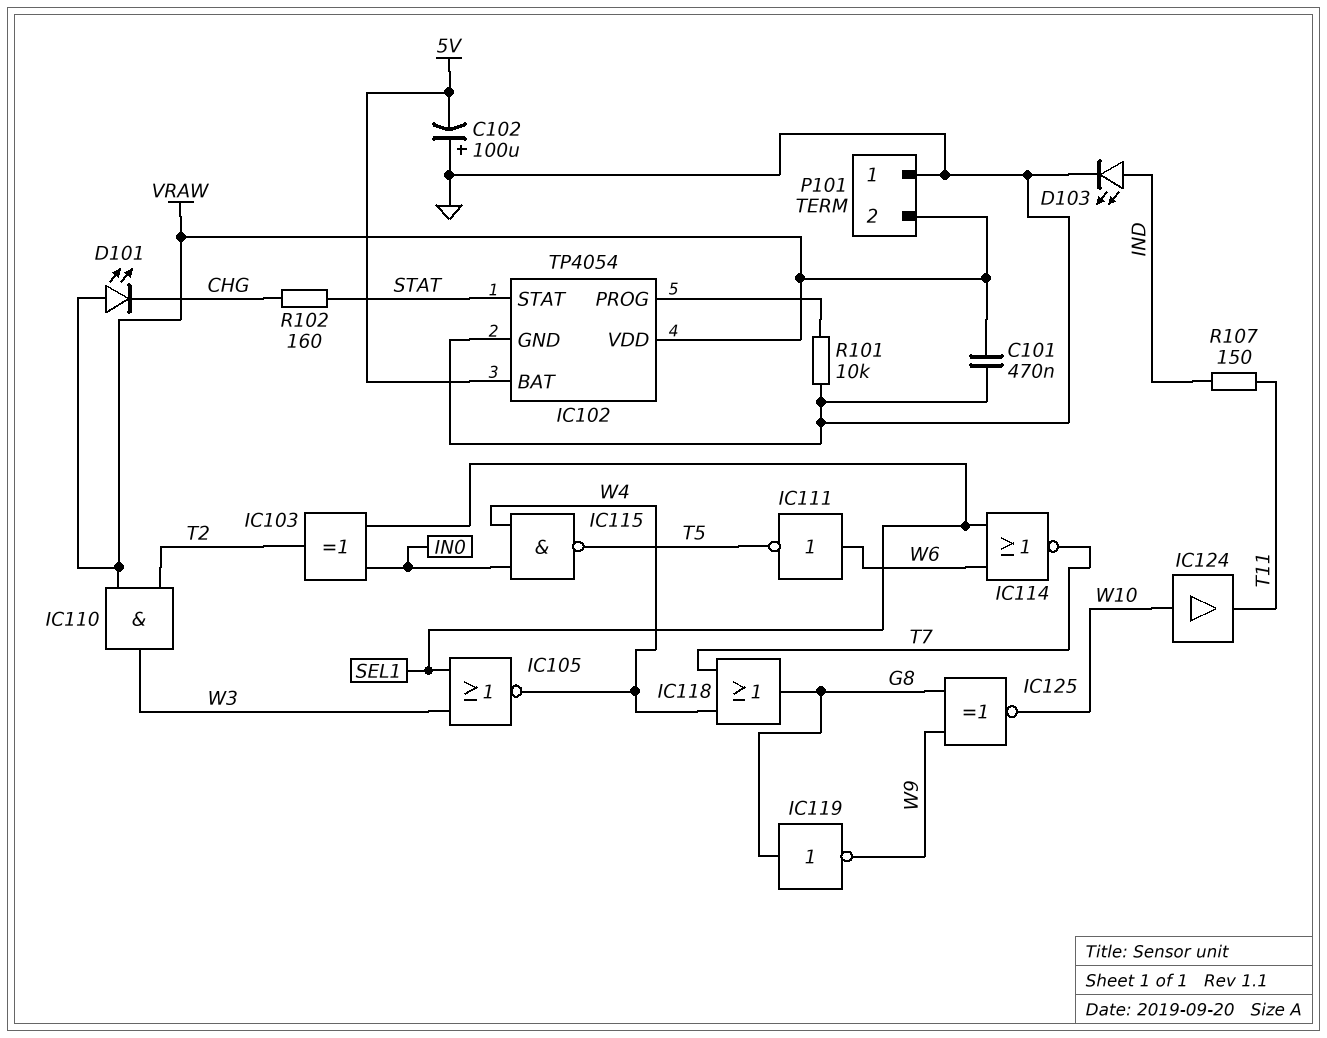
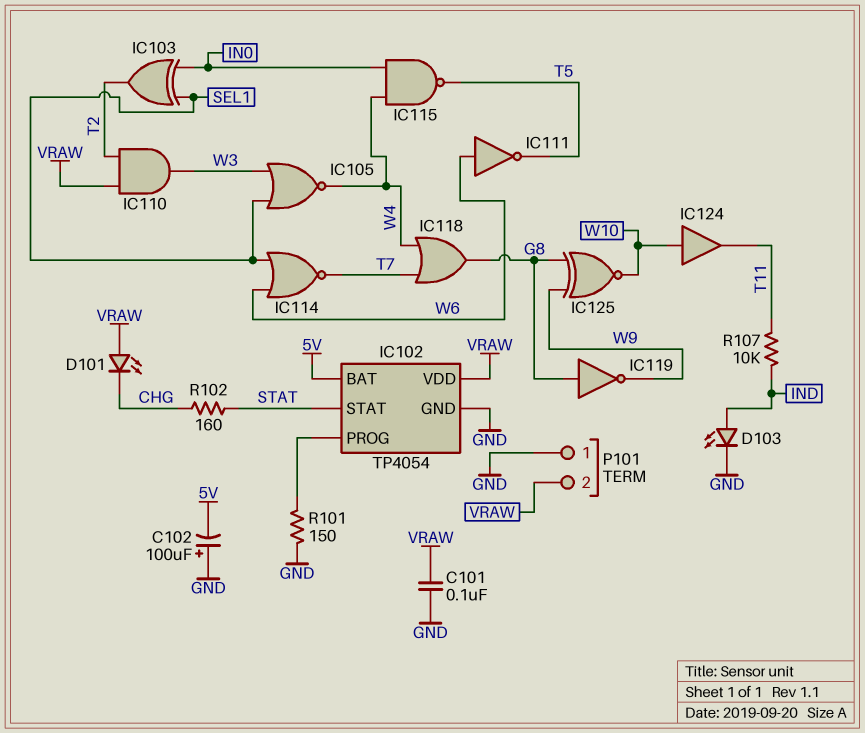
C101: 470nF (GND, VRAW) -> 100nF (GND, VRAW)
R101: 10k (GND, IC102/PROG) -> 150 (GND, IC102/PROG)
R107: 150 (IND, T11) -> 10k (IND, T11)

